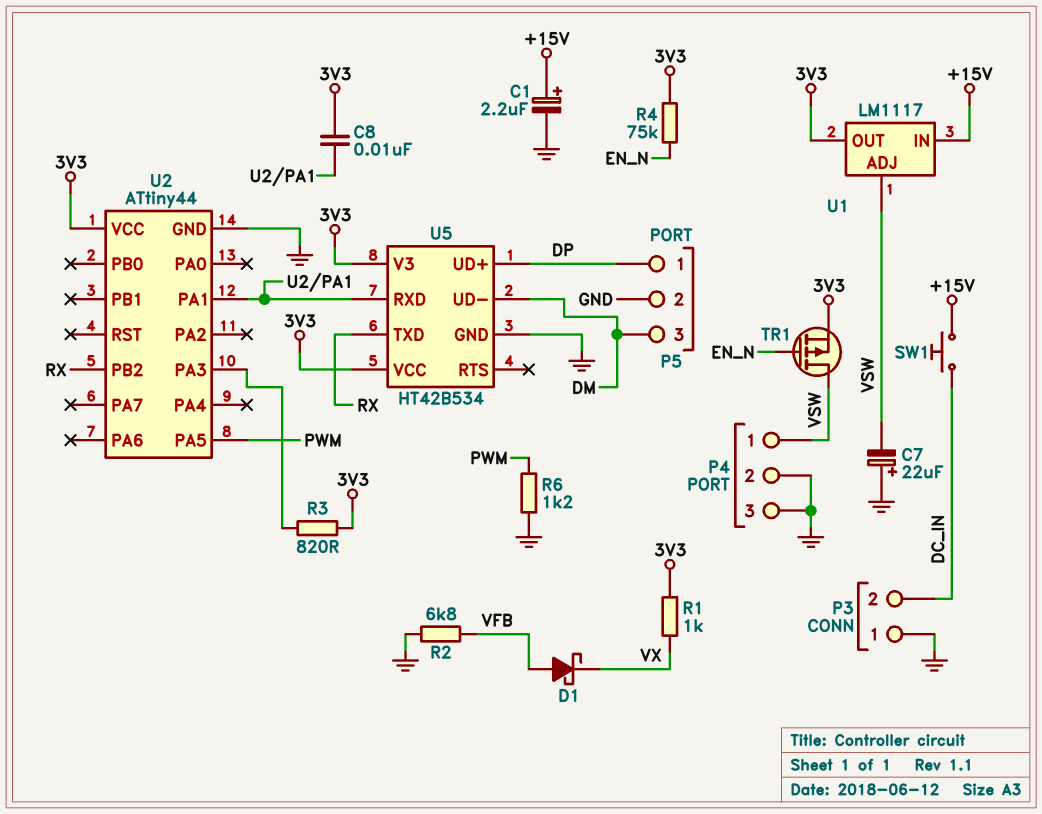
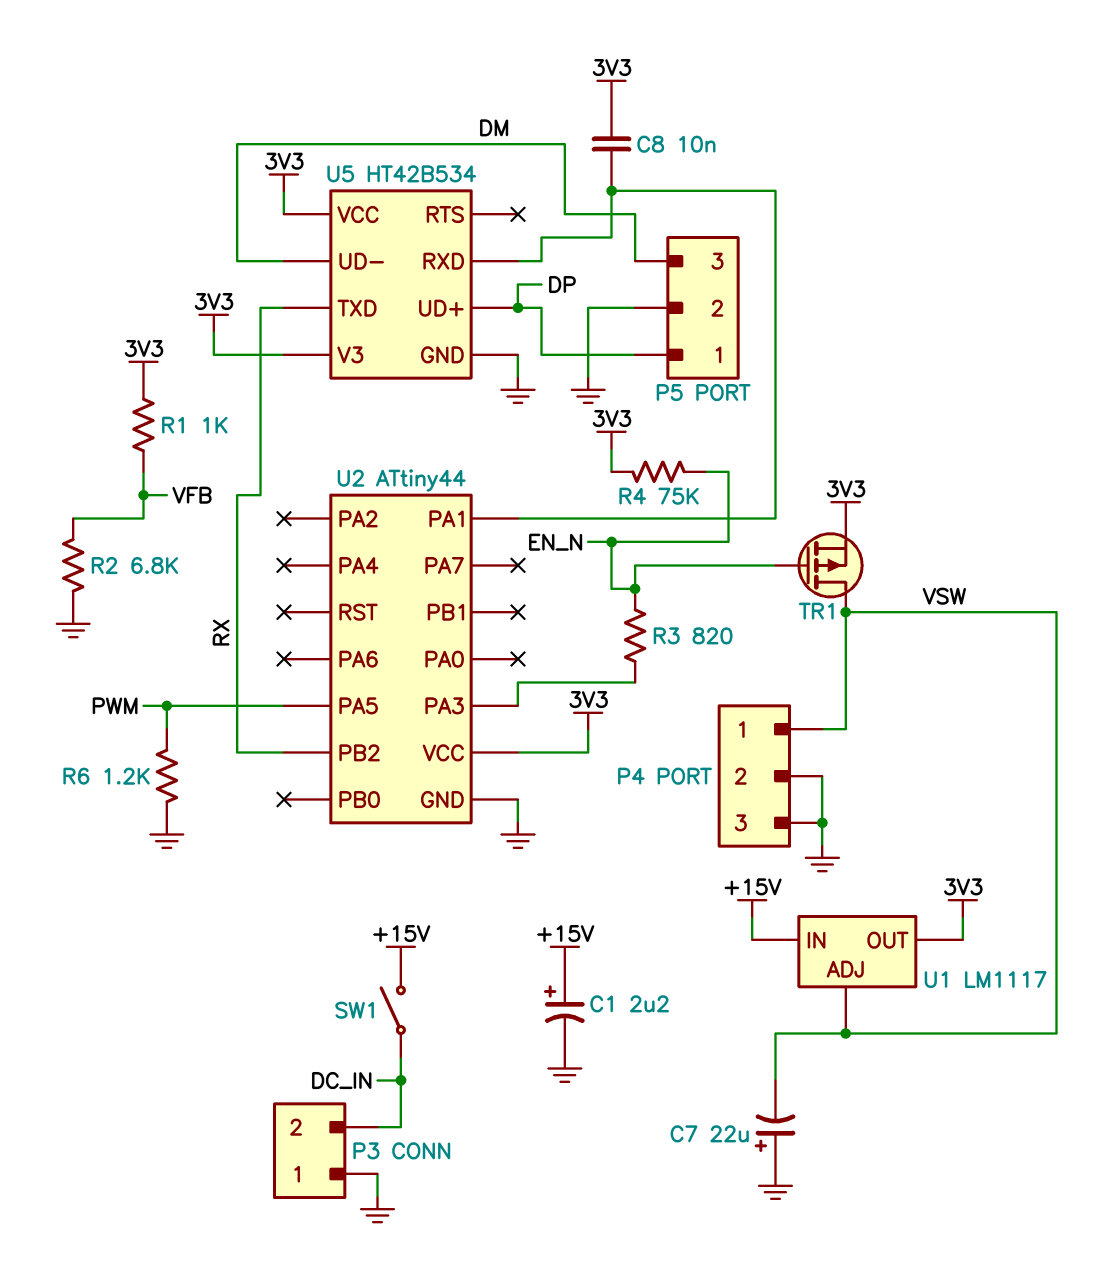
D1: schottky (A VFB, K VX) -> none
R1: 1k (3V3, VX) -> 1k (3V3, VFB)
R3: 820 (3V3, U2/PA3) -> 820 (EN_N, U2/PA3)
SW1: button (+15V, DC_IN) -> switch (+15V, DC_IN)

